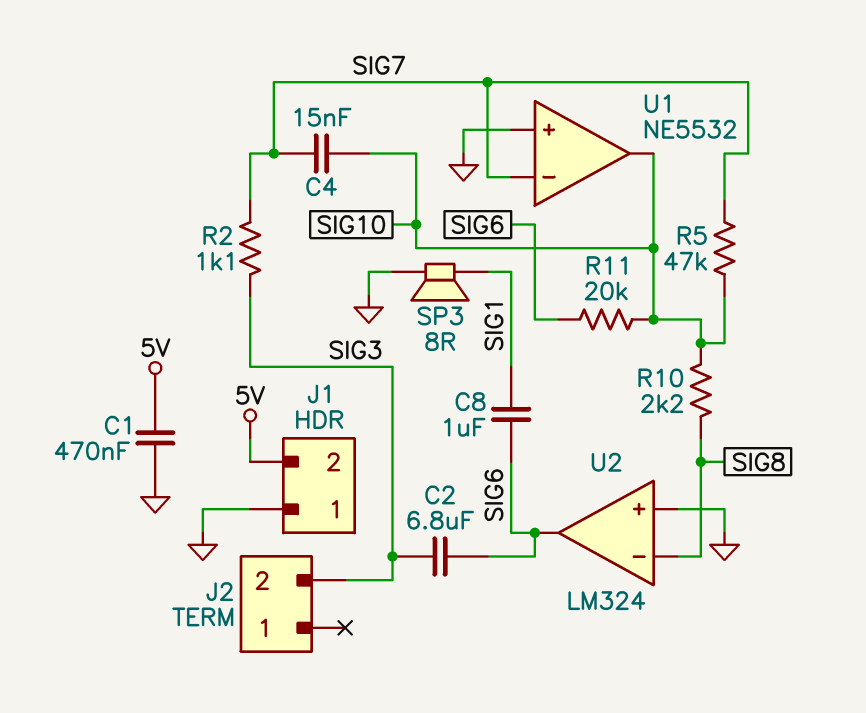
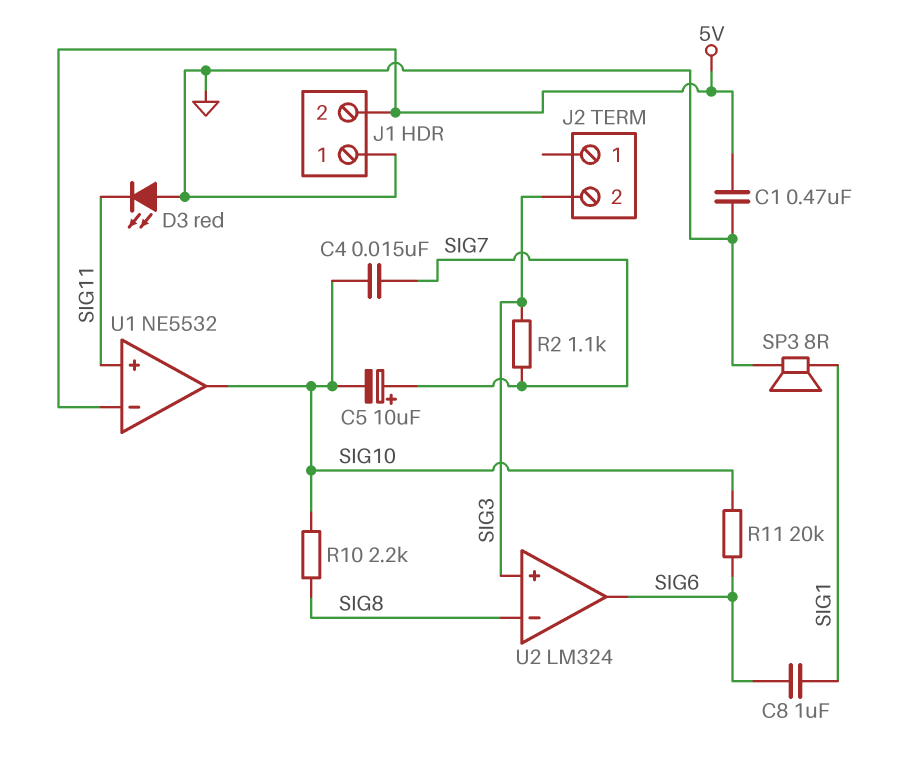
C2: 6.8uF (SIG3, SIG6) -> none
C5: none -> 10uF (plus SIG7, minus SIG10)
D3: none -> LED red (A GND, K SIG11)
R5: 47k (SIG7, SIG10) -> none
U1 pin in+: GND -> SIG11
U1 pin in-: SIG7 -> 5V
U2 pin in+: GND -> SIG3

